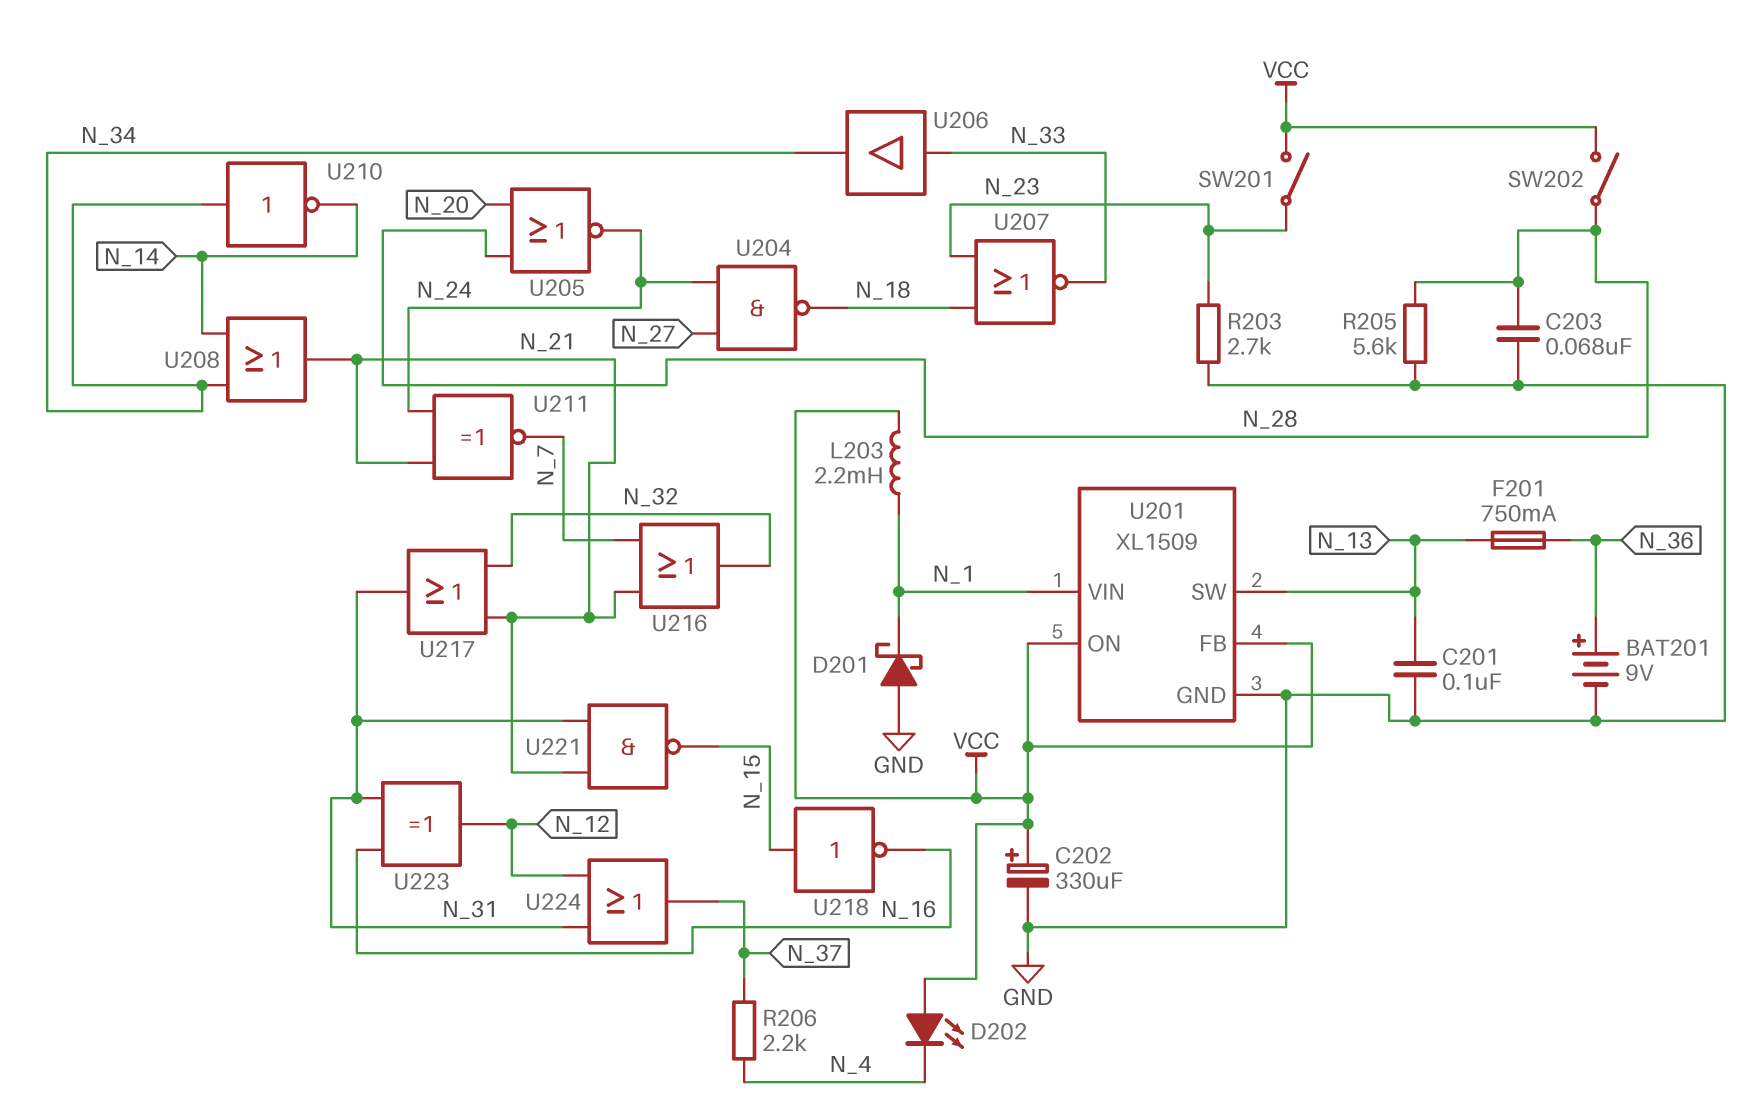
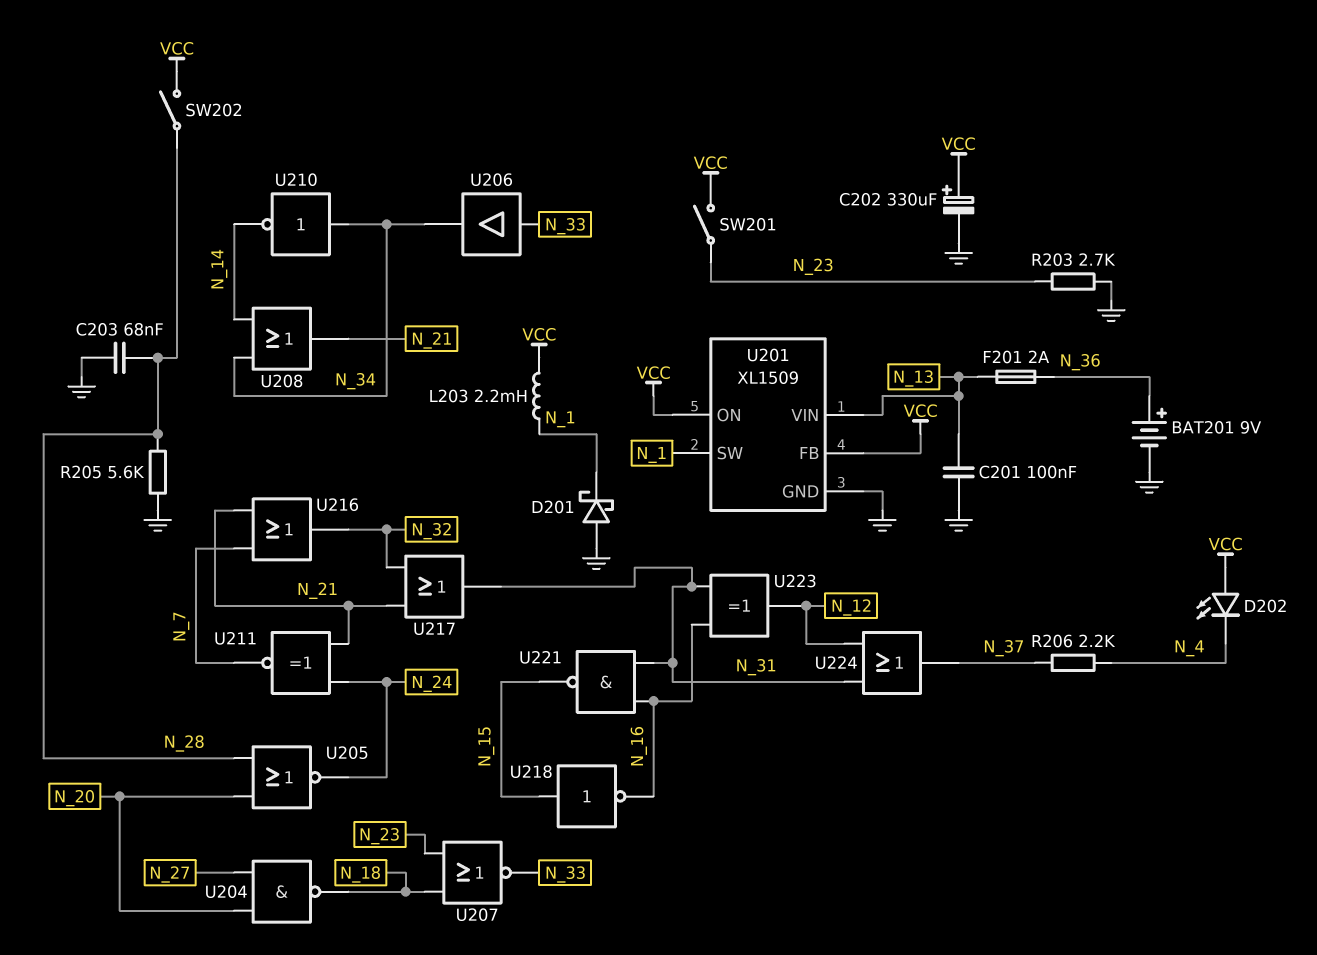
F201: 750mA (N_13, N_36) -> 2A (N_13, N_36)
U201 pin SW: N_13 -> N_1
U201 pin VIN: N_1 -> N_13
U204: NAND (in N_24, in N_27, out N_18) -> NAND (in N_20, in N_27, out N_18)
U221: NAND (in N_21, in N_31, out N_15) -> NAND (in N_16, in N_31, out N_15)

